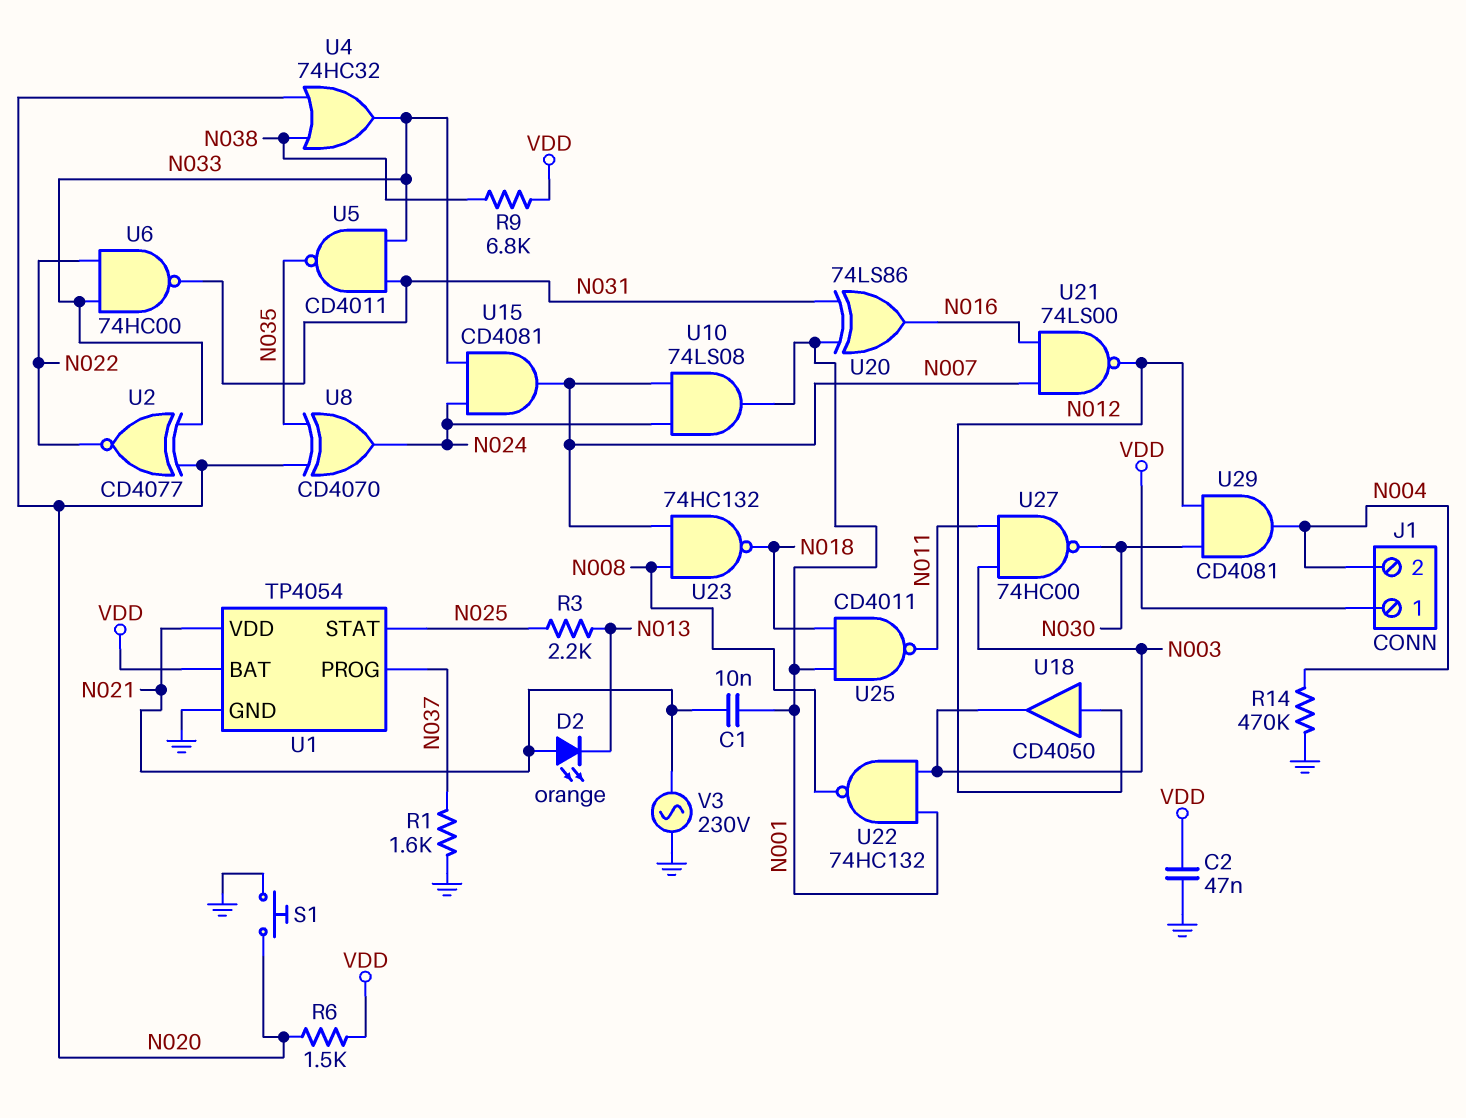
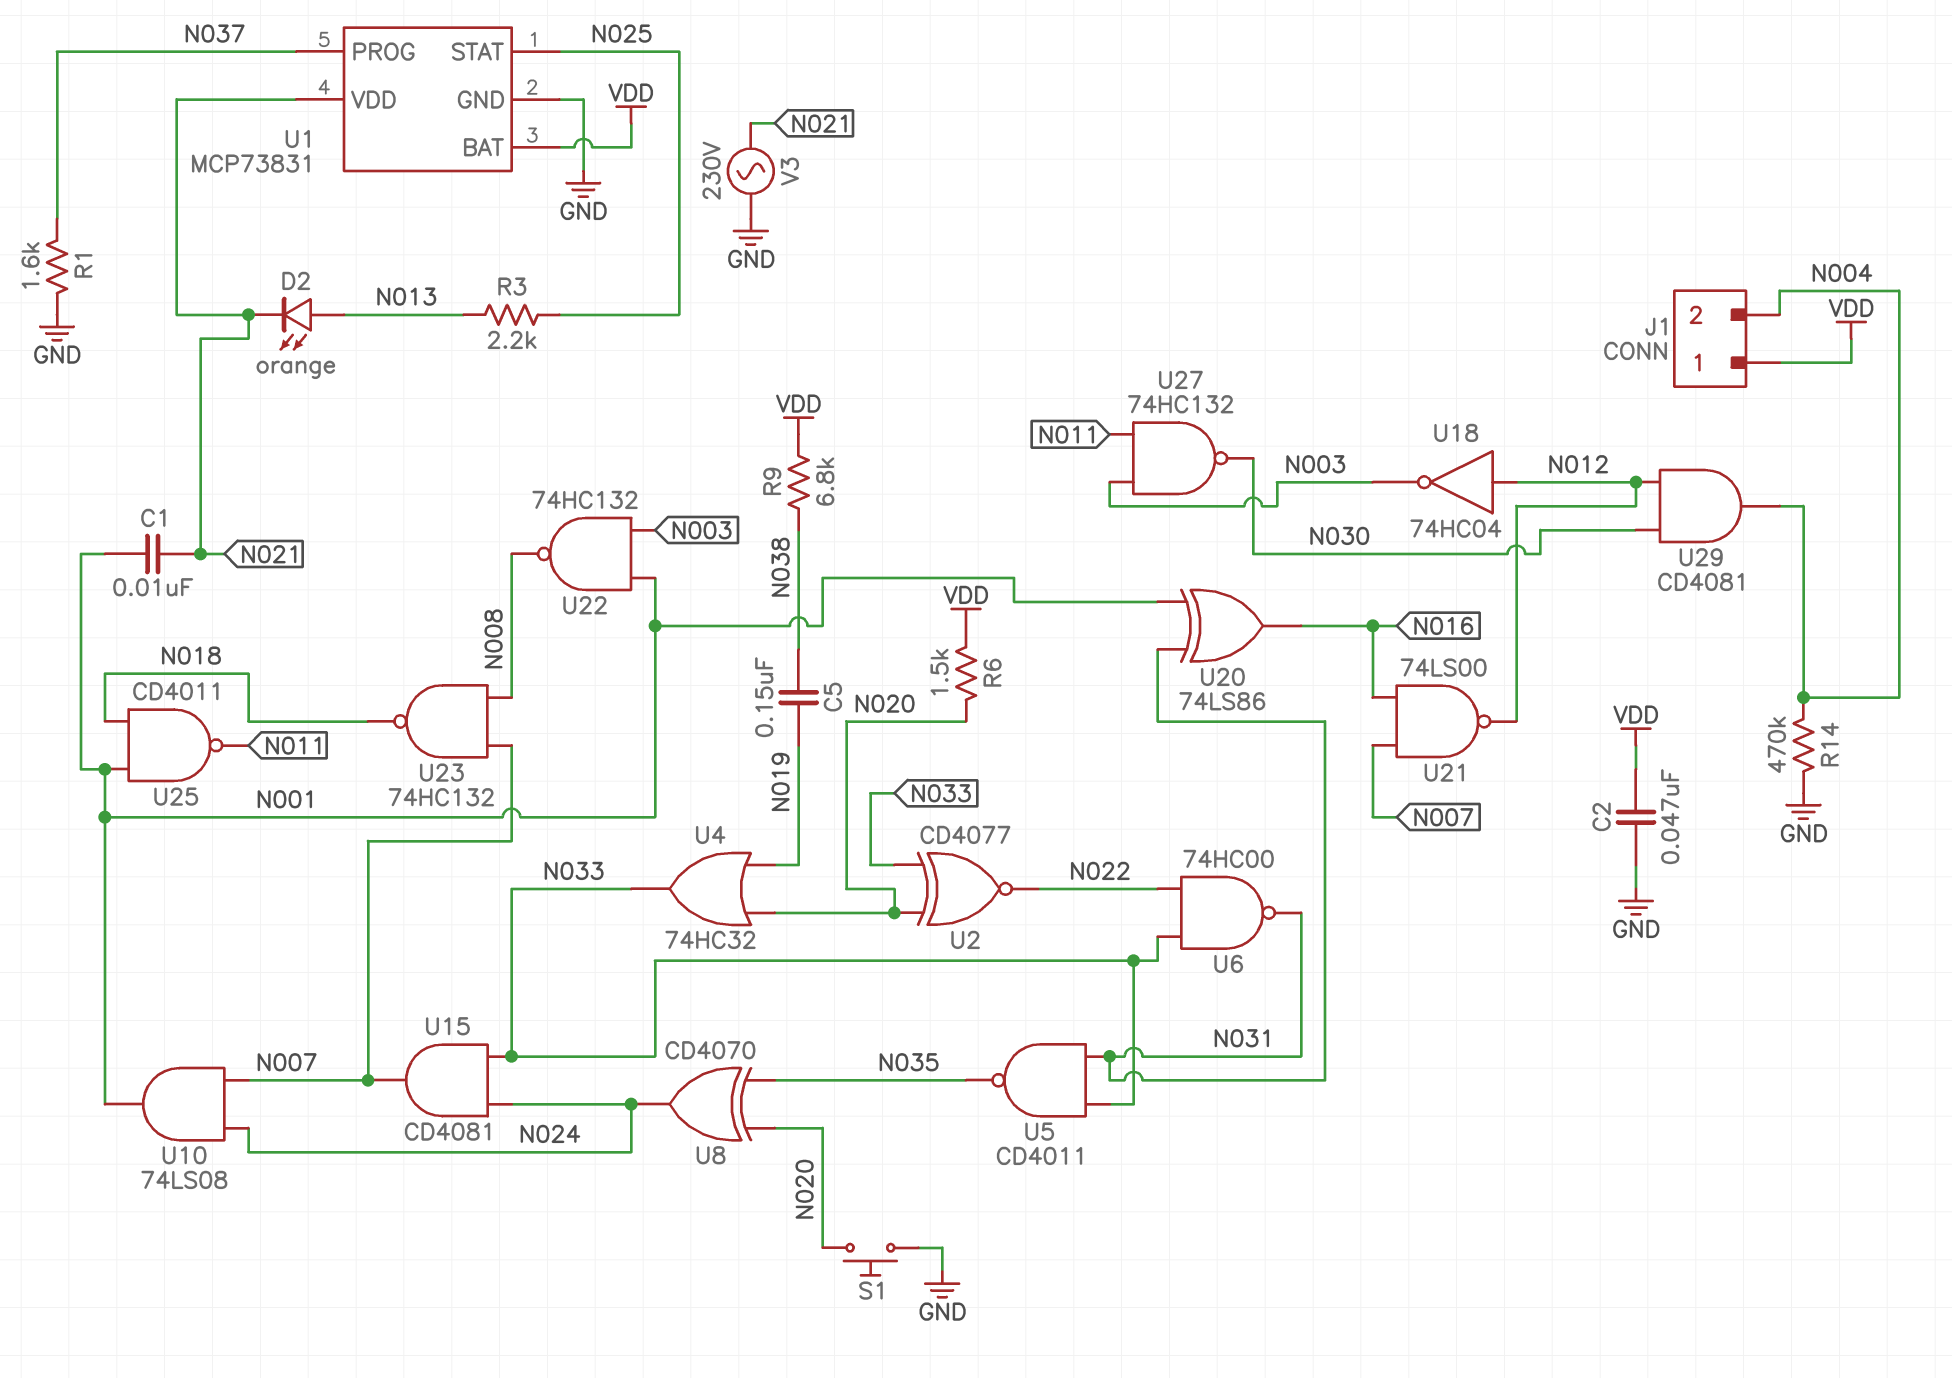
C5: none -> 150nF (N019, N038)
D2: LED orange (A N021, K N013) -> LED orange (A N013, K N021)
U1: TP4054 -> MCP73831
U4: OR 74HC32 (in N020, in N038, out N033) -> OR 74HC32 (in N019, in N020, out N033)
U18: buffer CD4050 (in N012, out N003) -> NOT 74HC04 (in N012, out N003)
U27: NAND 74HC00 (in N003, in N011, out N030) -> NAND 74HC132 (in N003, in N011, out N030)

